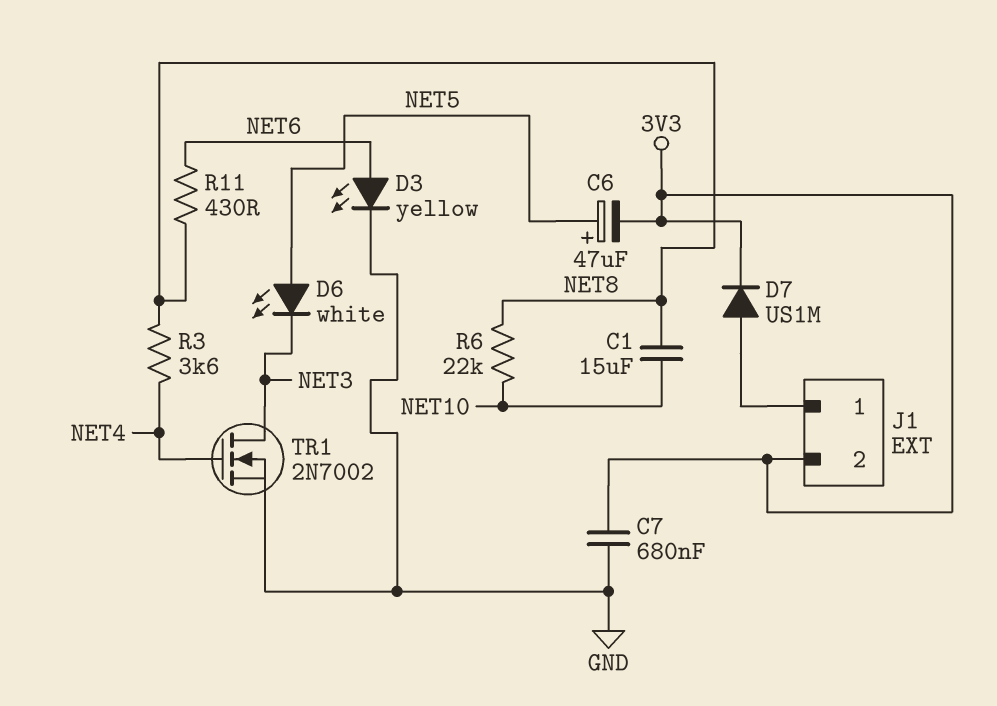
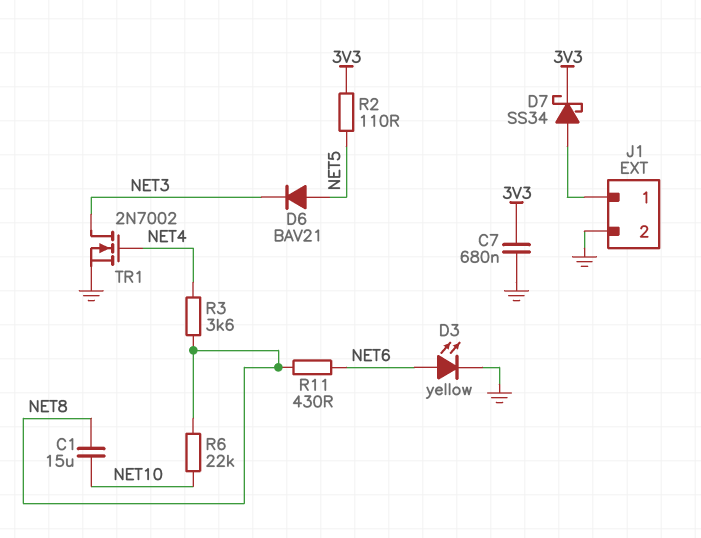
C6: 47uF (plus NET5, minus 3V3) -> none
D6: LED white (A NET5, K NET3) -> diode BAV21 (A NET5, K NET3)
D7: diode US1M (A J1/1, K 3V3) -> schottky SS34 (A J1/1, K 3V3)
J1 pin 2: 3V3 -> GND
R2: none -> 110 (3V3, NET5)

